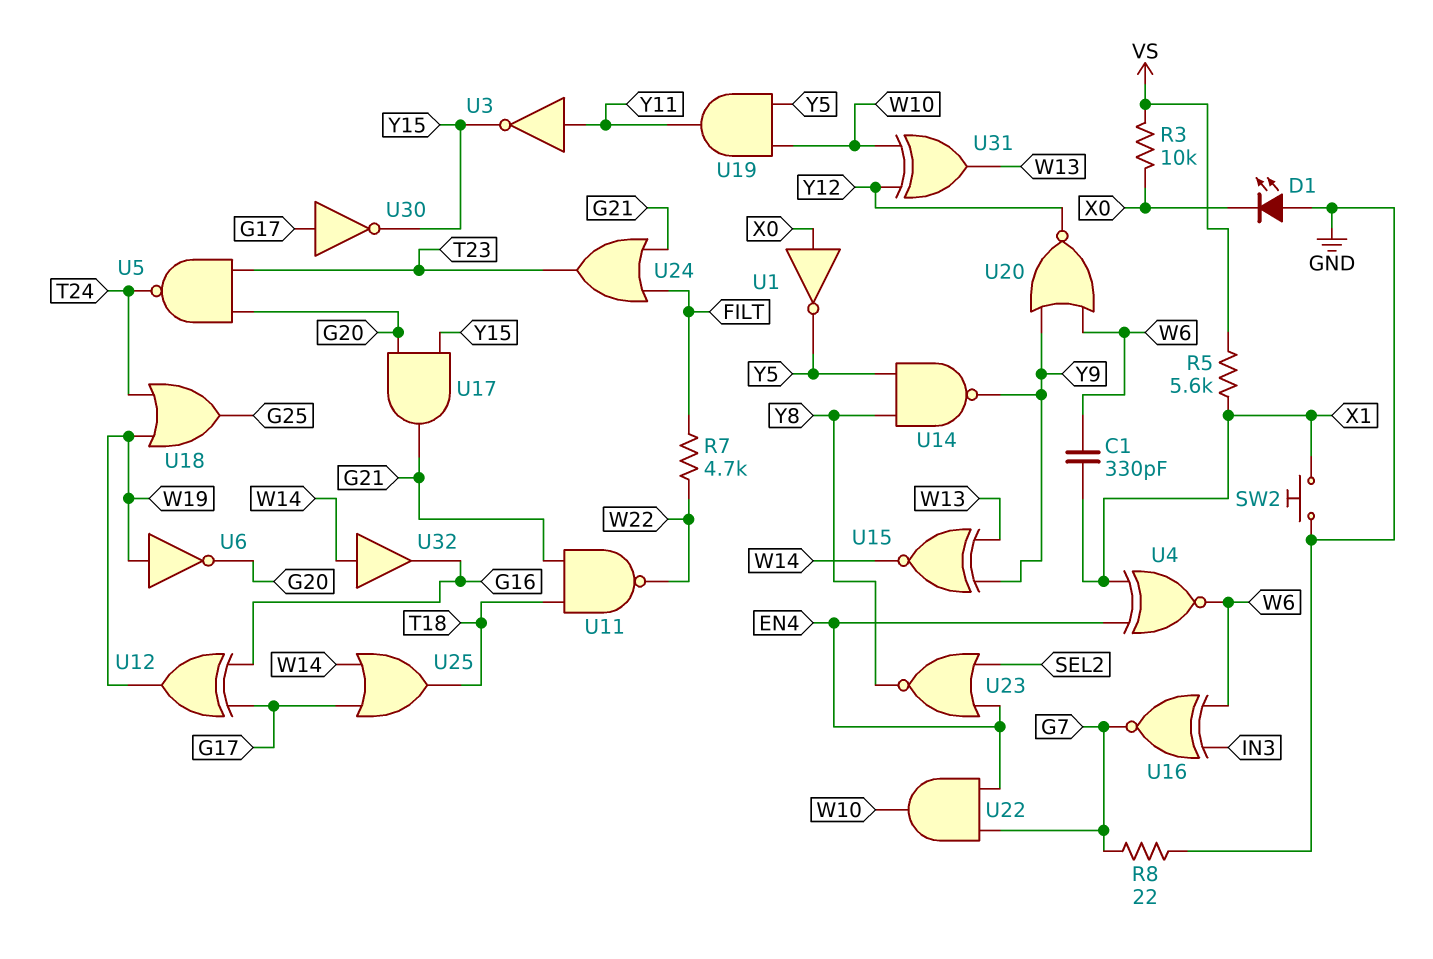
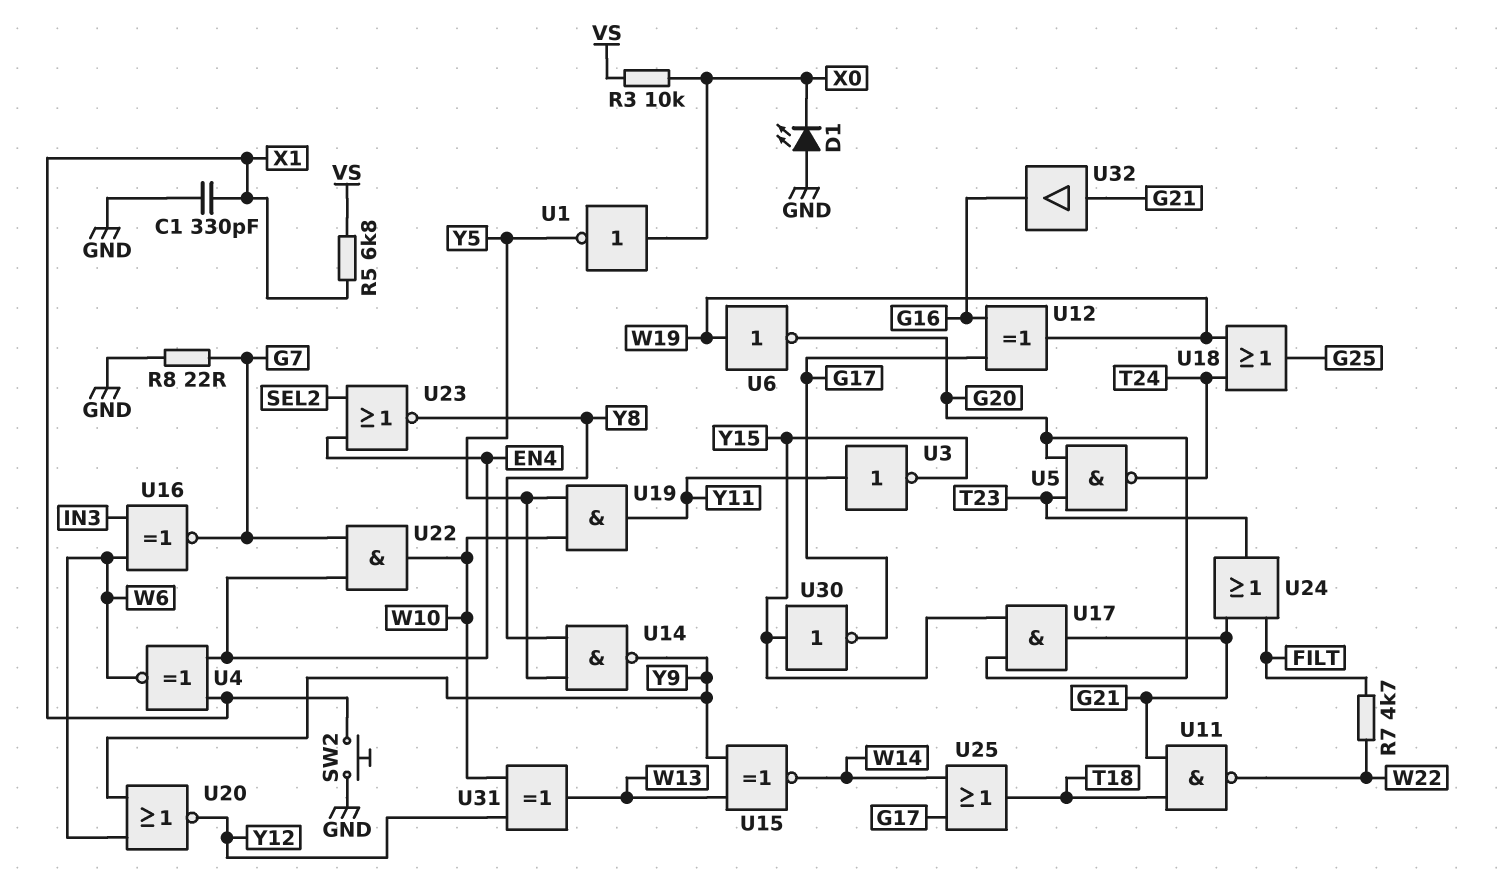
C1: 330pF (W6, X1) -> 330pF (GND, X1)
R5: 5.6k (VS, X1) -> 6.8k (VS, X1)
U30: NOT (in G17, out Y15) -> NOT (in Y15, out G17)
U32: buffer (in W14, out G16) -> buffer (in G21, out G16)

